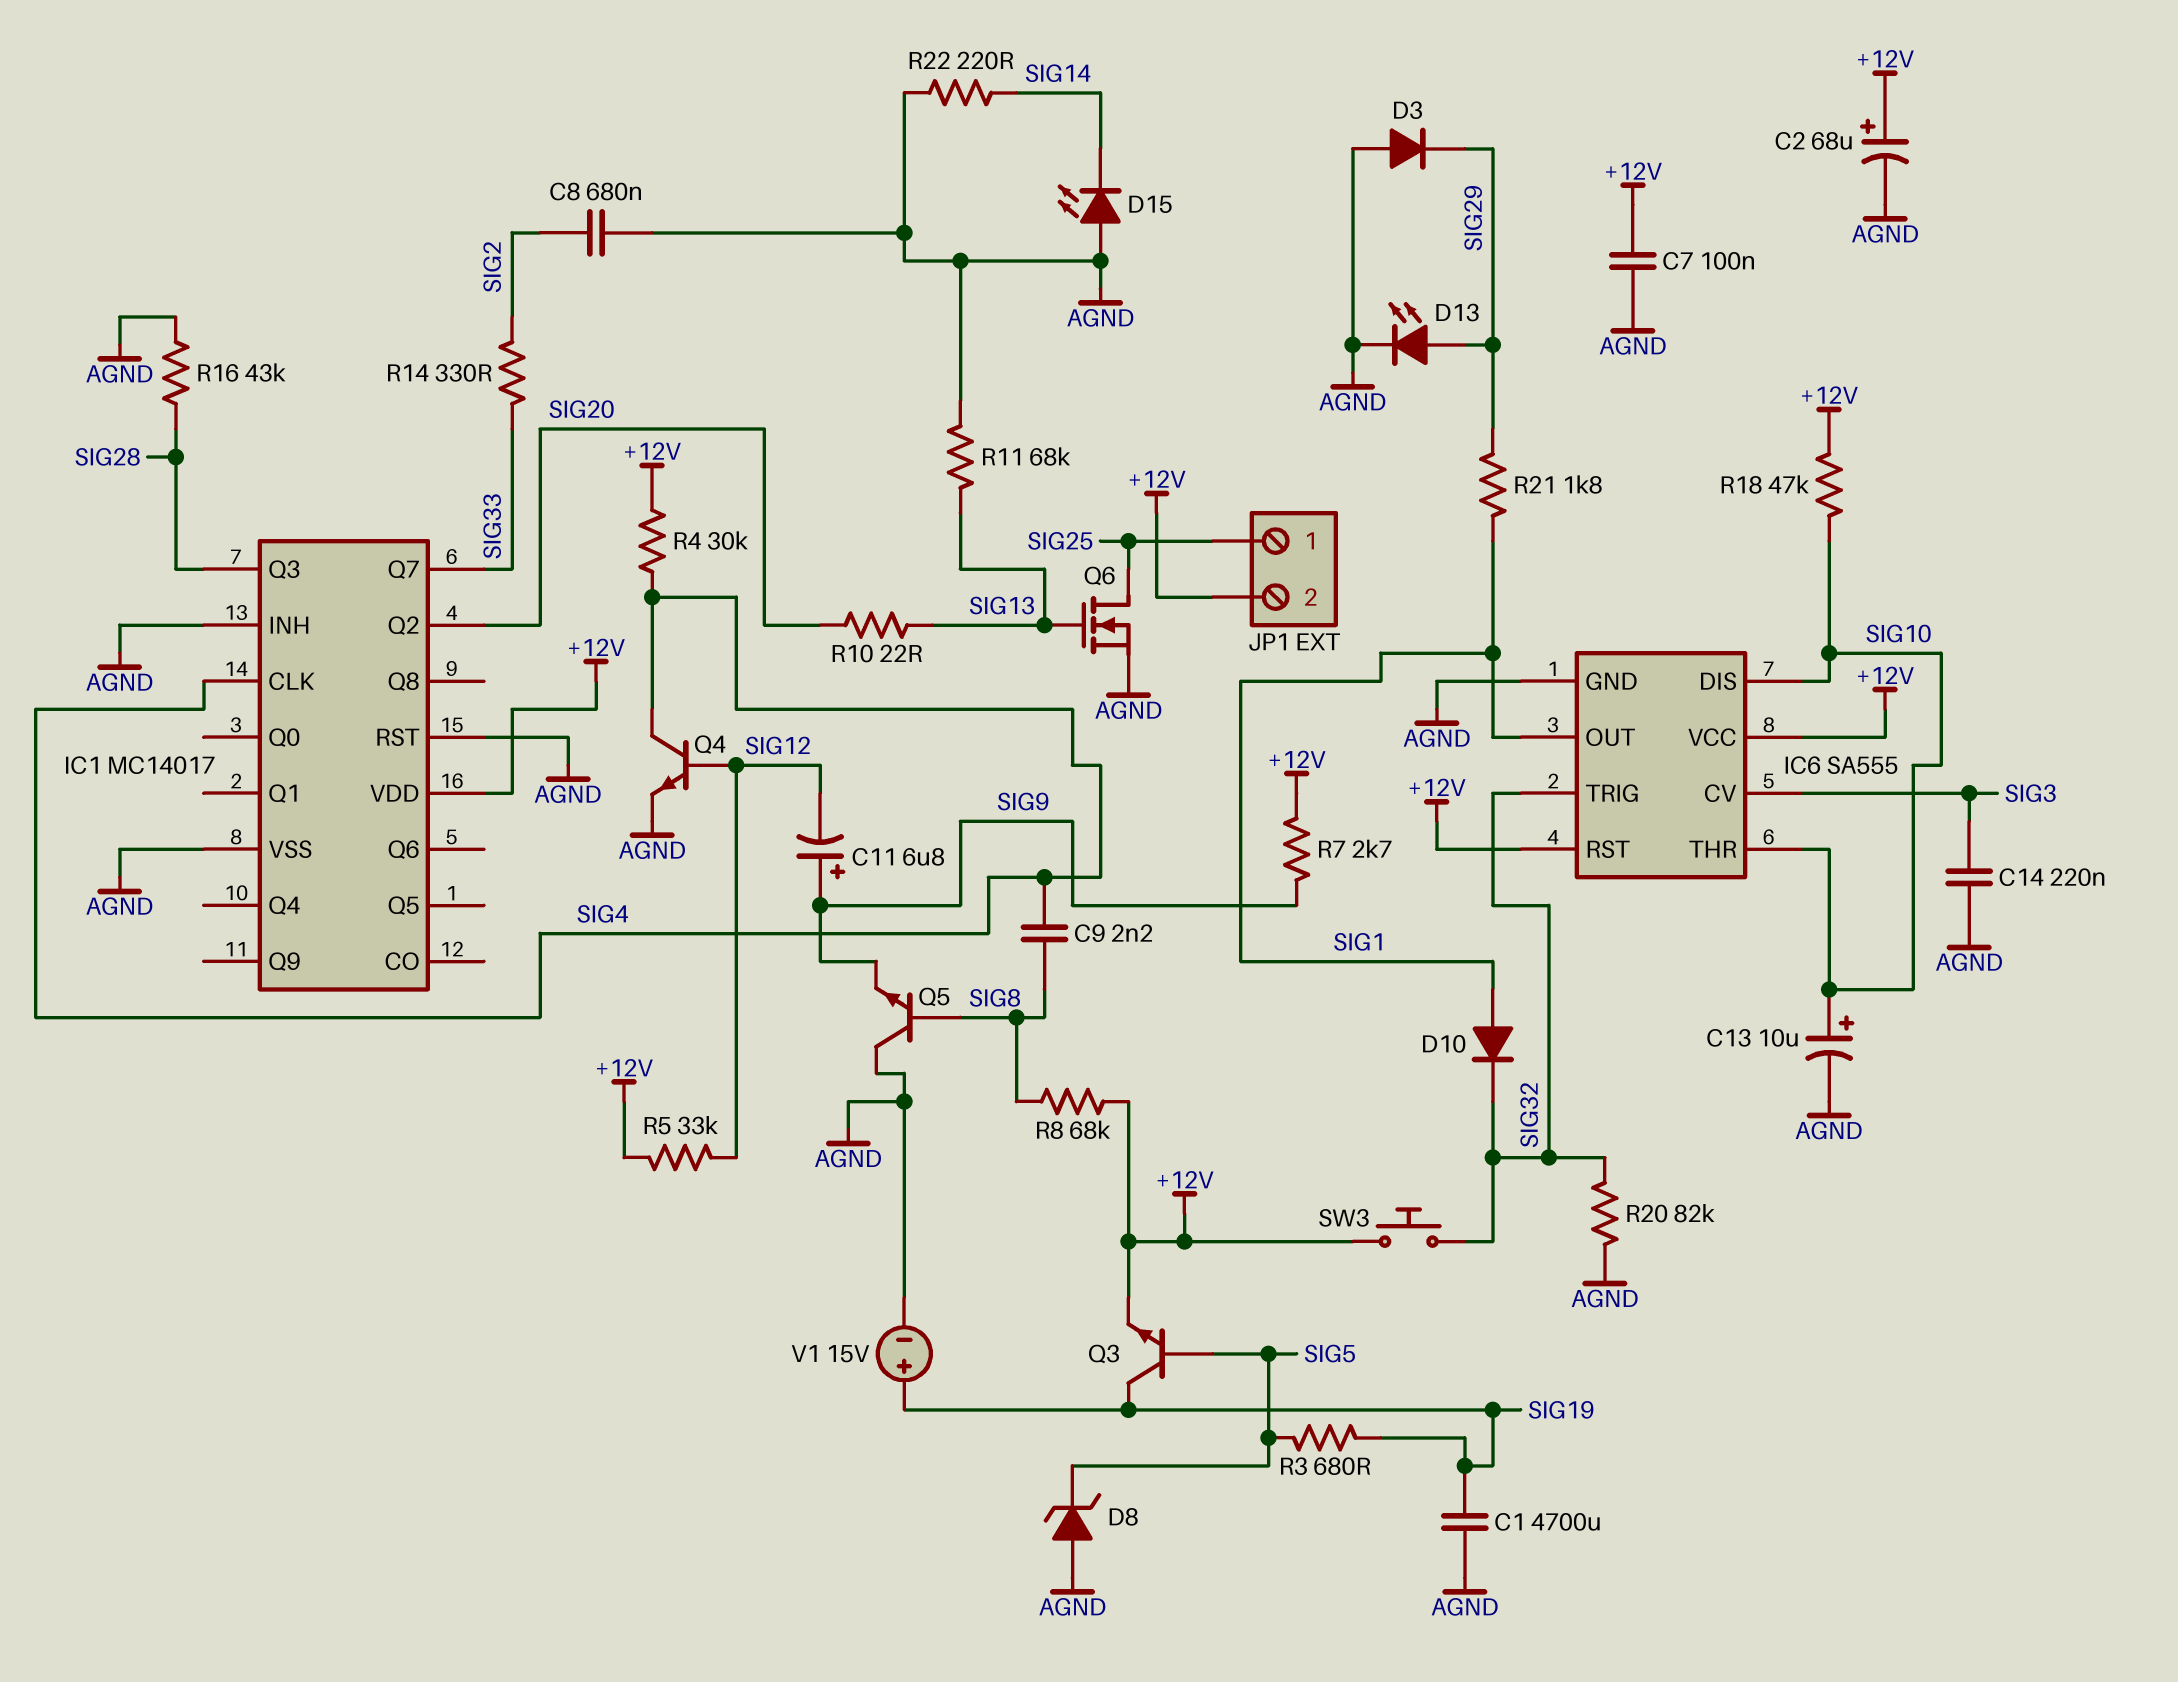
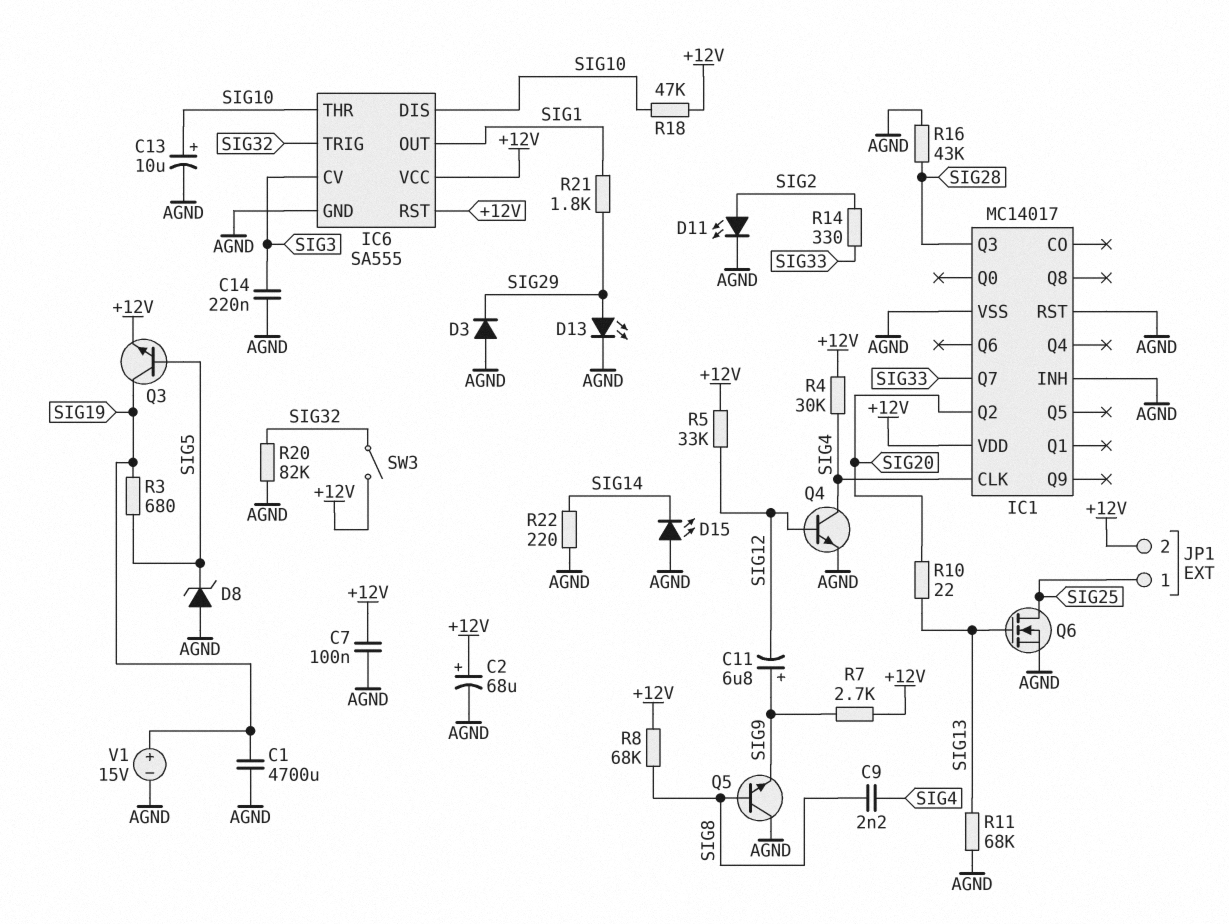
C8: 680nF (AGND, SIG2) -> none
D10: diode (A SIG1, K SIG32) -> none
D11: none -> LED (A SIG2, K AGND)
SW3: button (+12V, SIG32) -> switch (+12V, SIG32)

